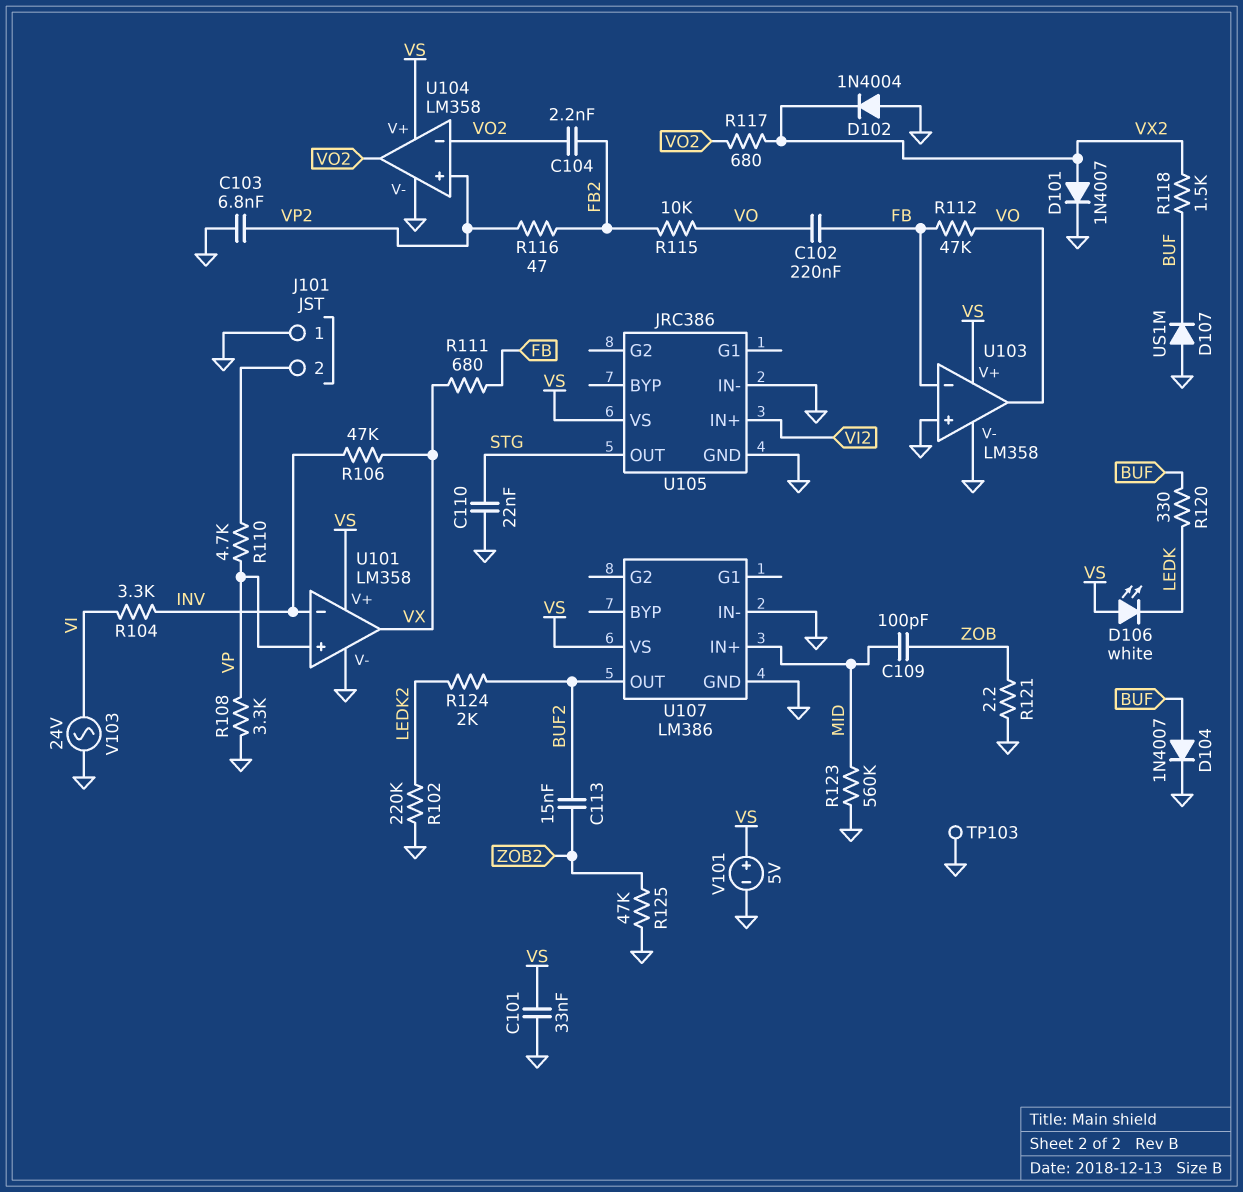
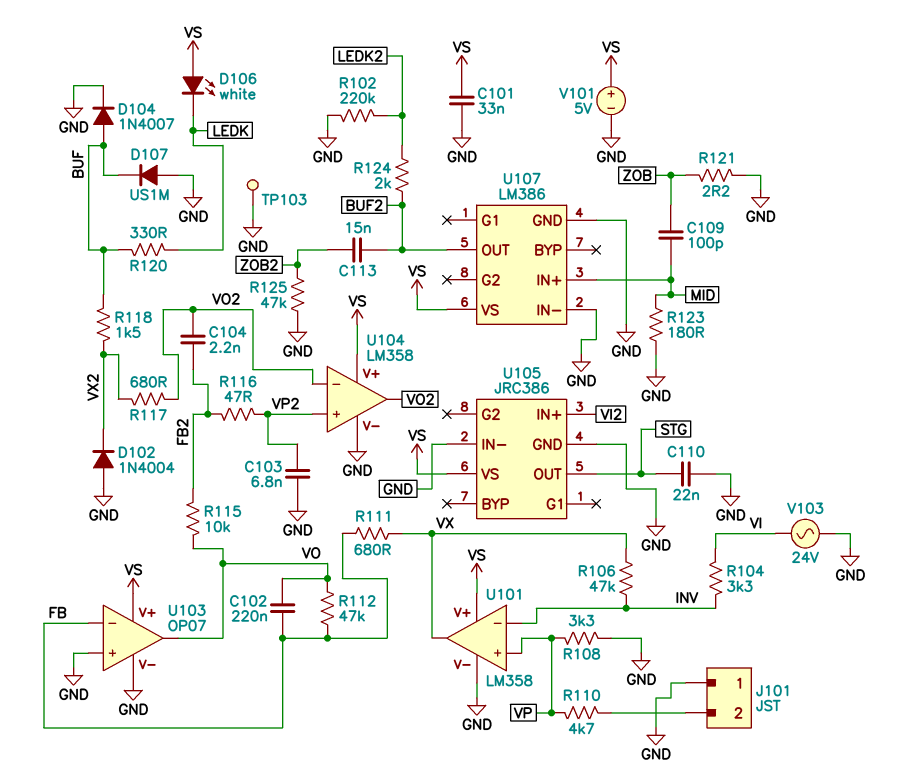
D101: diode 1N4007 (A VX2, K GND) -> none
R123: 560k (GND, MID) -> 180 (GND, MID)
U103: LM358 -> OP07

